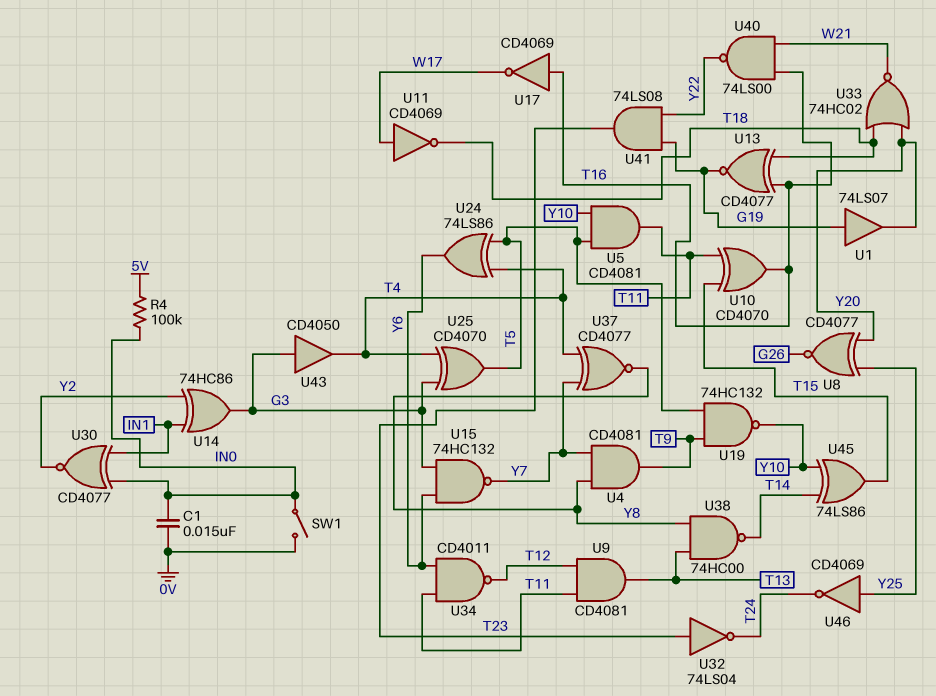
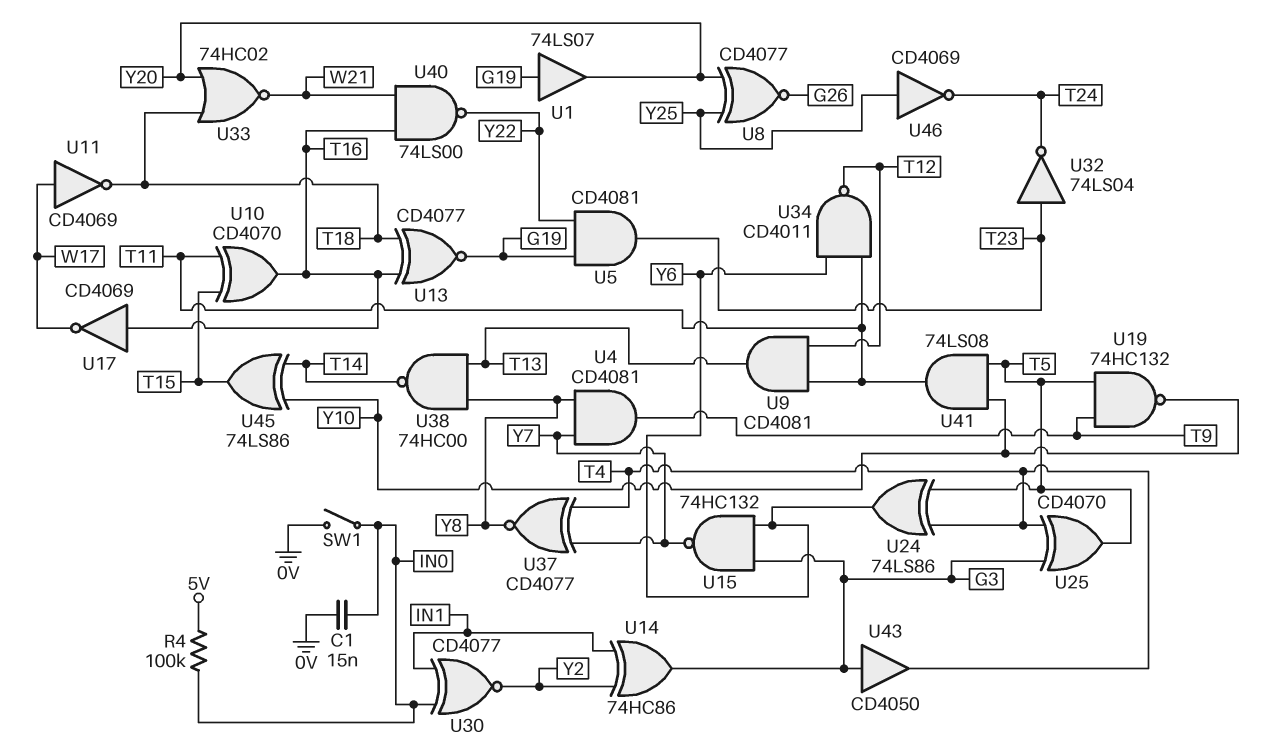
U5: AND CD4081 (in T5, in Y10, out T11) -> AND CD4081 (in G19, in Y22, out T23)
U41: AND 74LS08 (in G19, in Y22, out T23) -> AND 74LS08 (in T5, in Y10, out T11)

